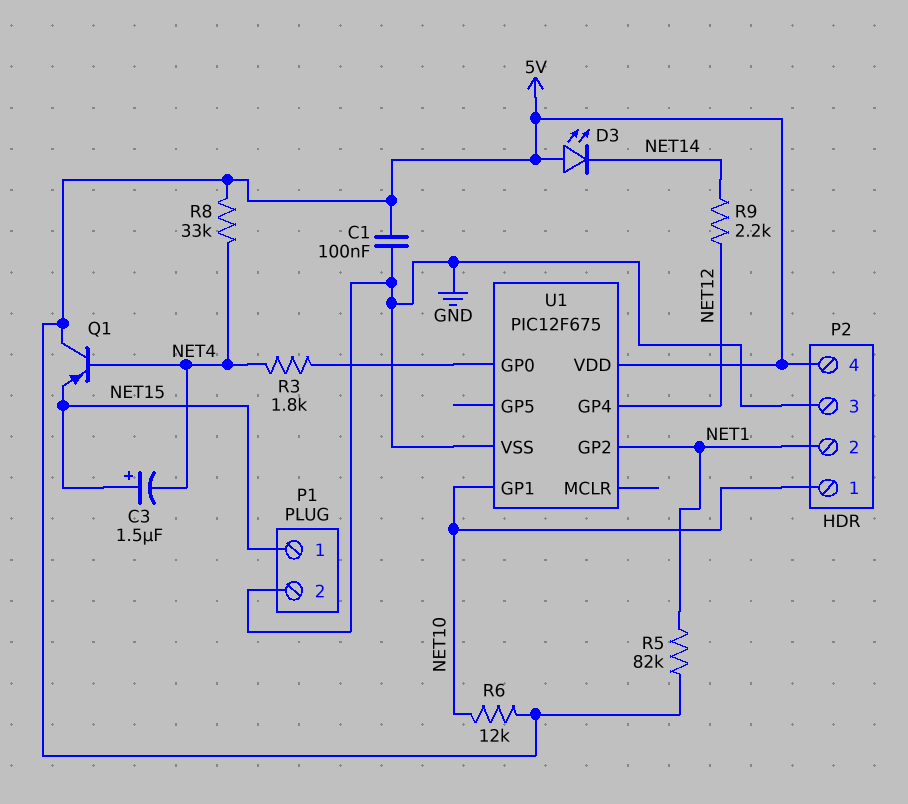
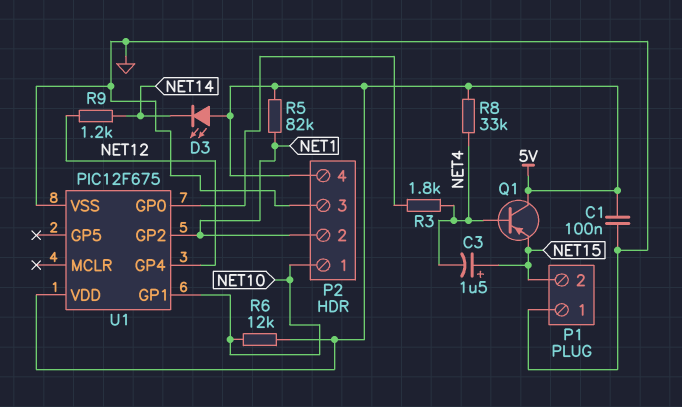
P1 pin 1: NET15 -> GND
P1 pin 2: GND -> NET15
R9: 2.2k (NET12, NET14) -> 1.2k (NET12, NET14)

